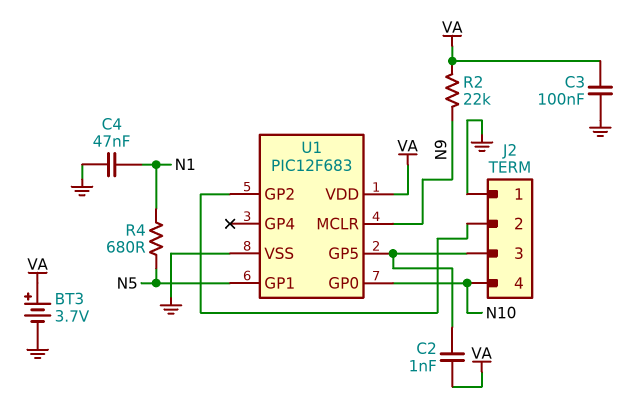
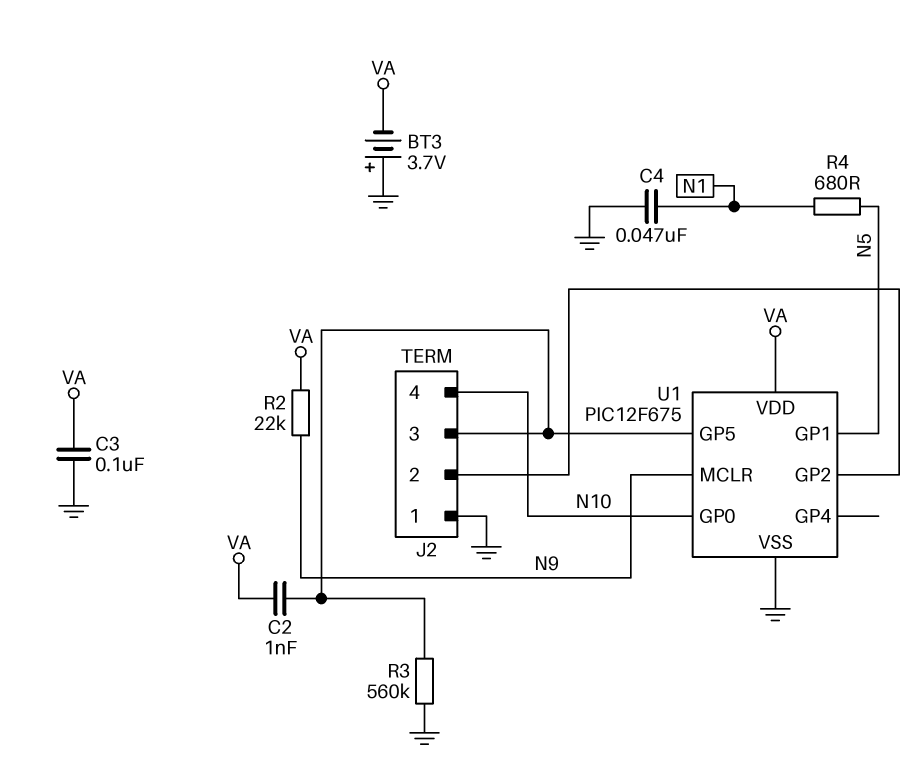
BT3: 3.7V (plus VA, minus GND) -> 3.7V (plus GND, minus VA)
R3: none -> 560k (GND, J2/3)
U1: PIC12F683 -> PIC12F675

